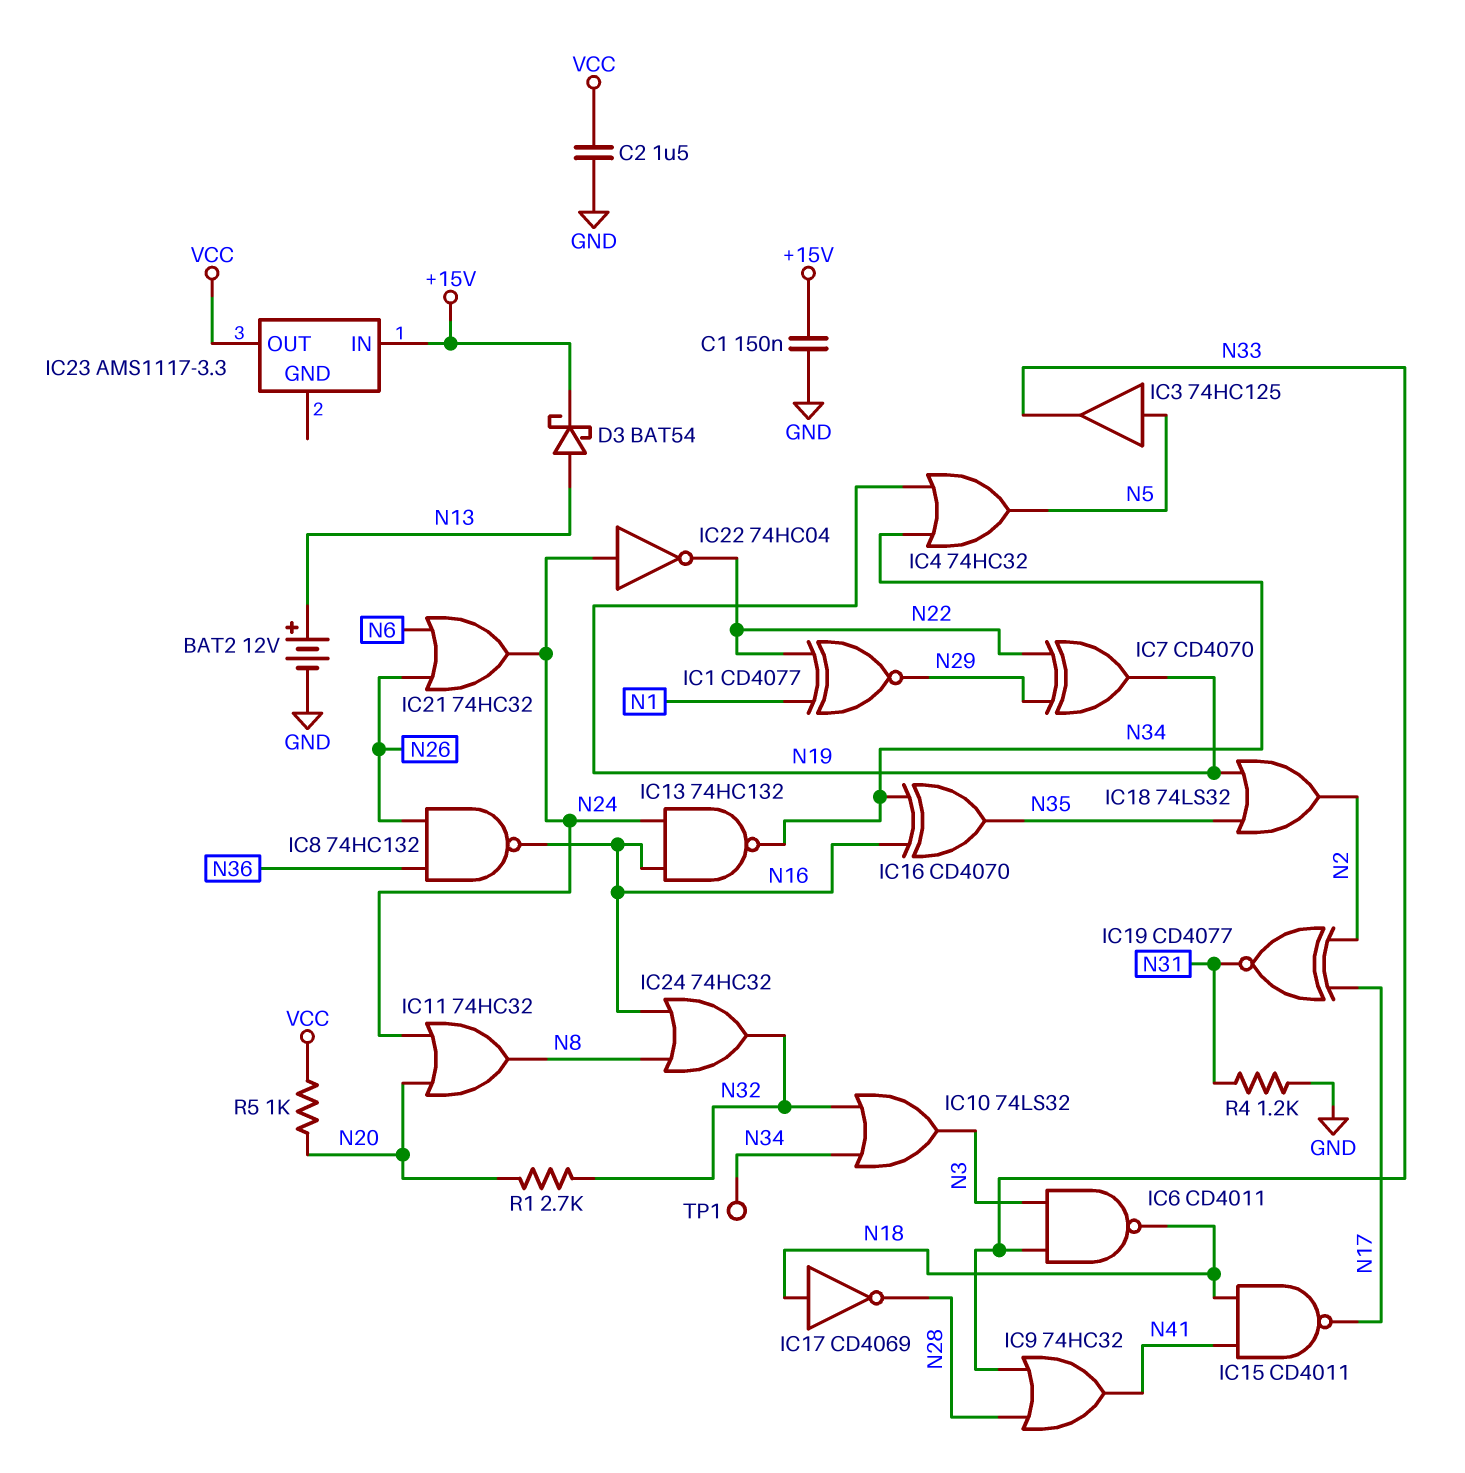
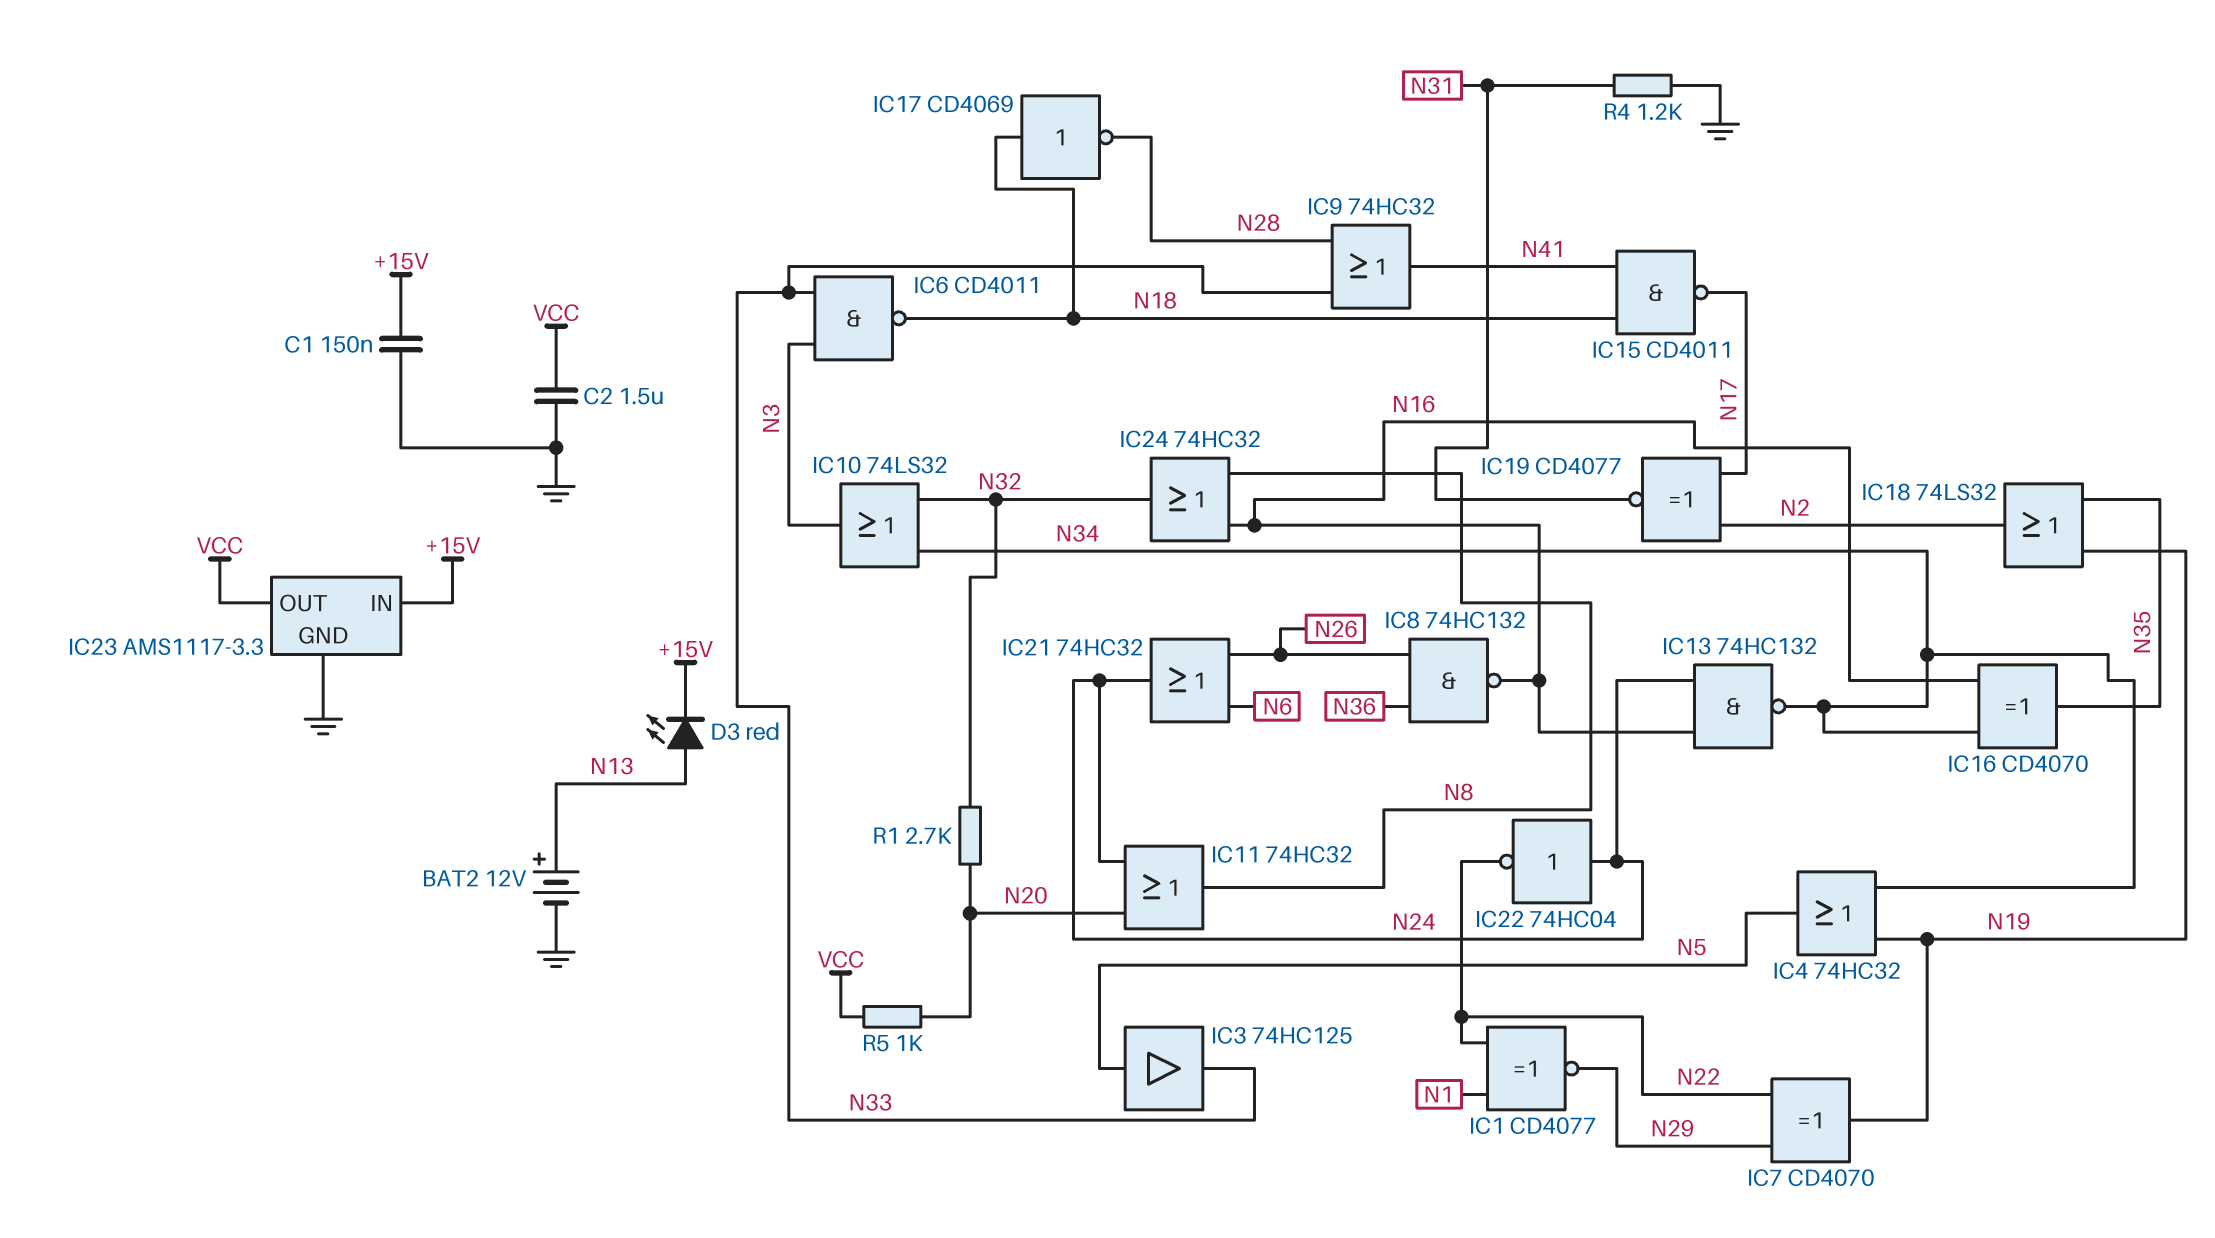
D3: schottky BAT54 (A N13, K +15V) -> LED red (A N13, K +15V)
IC23 pin GND: none -> GND
TP1: test point (N34) -> none

